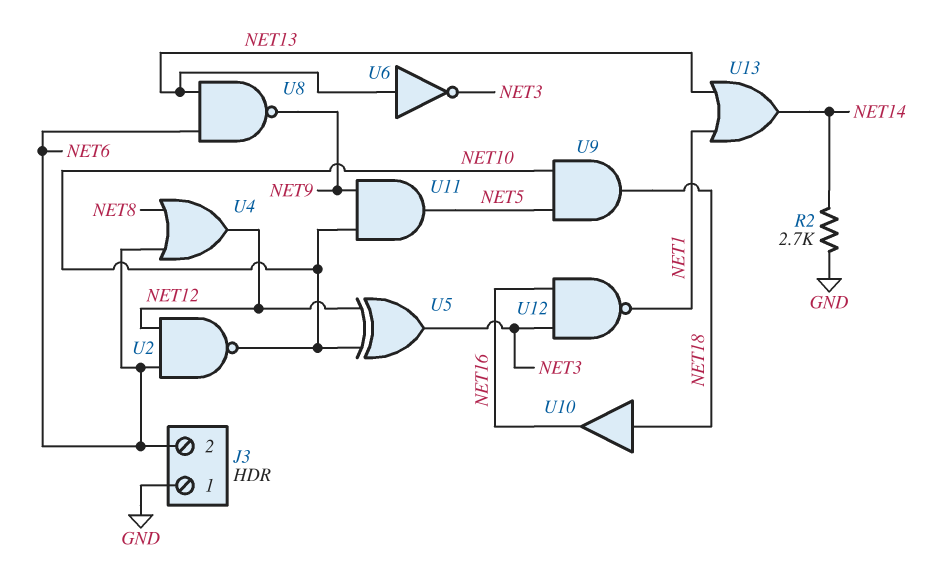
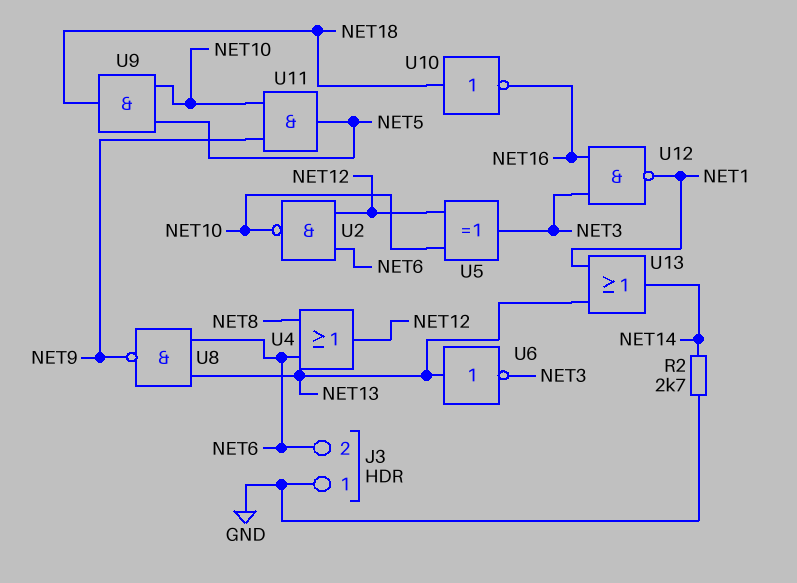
U10: buffer (in NET18, out NET16) -> NOT (in NET18, out NET16)

